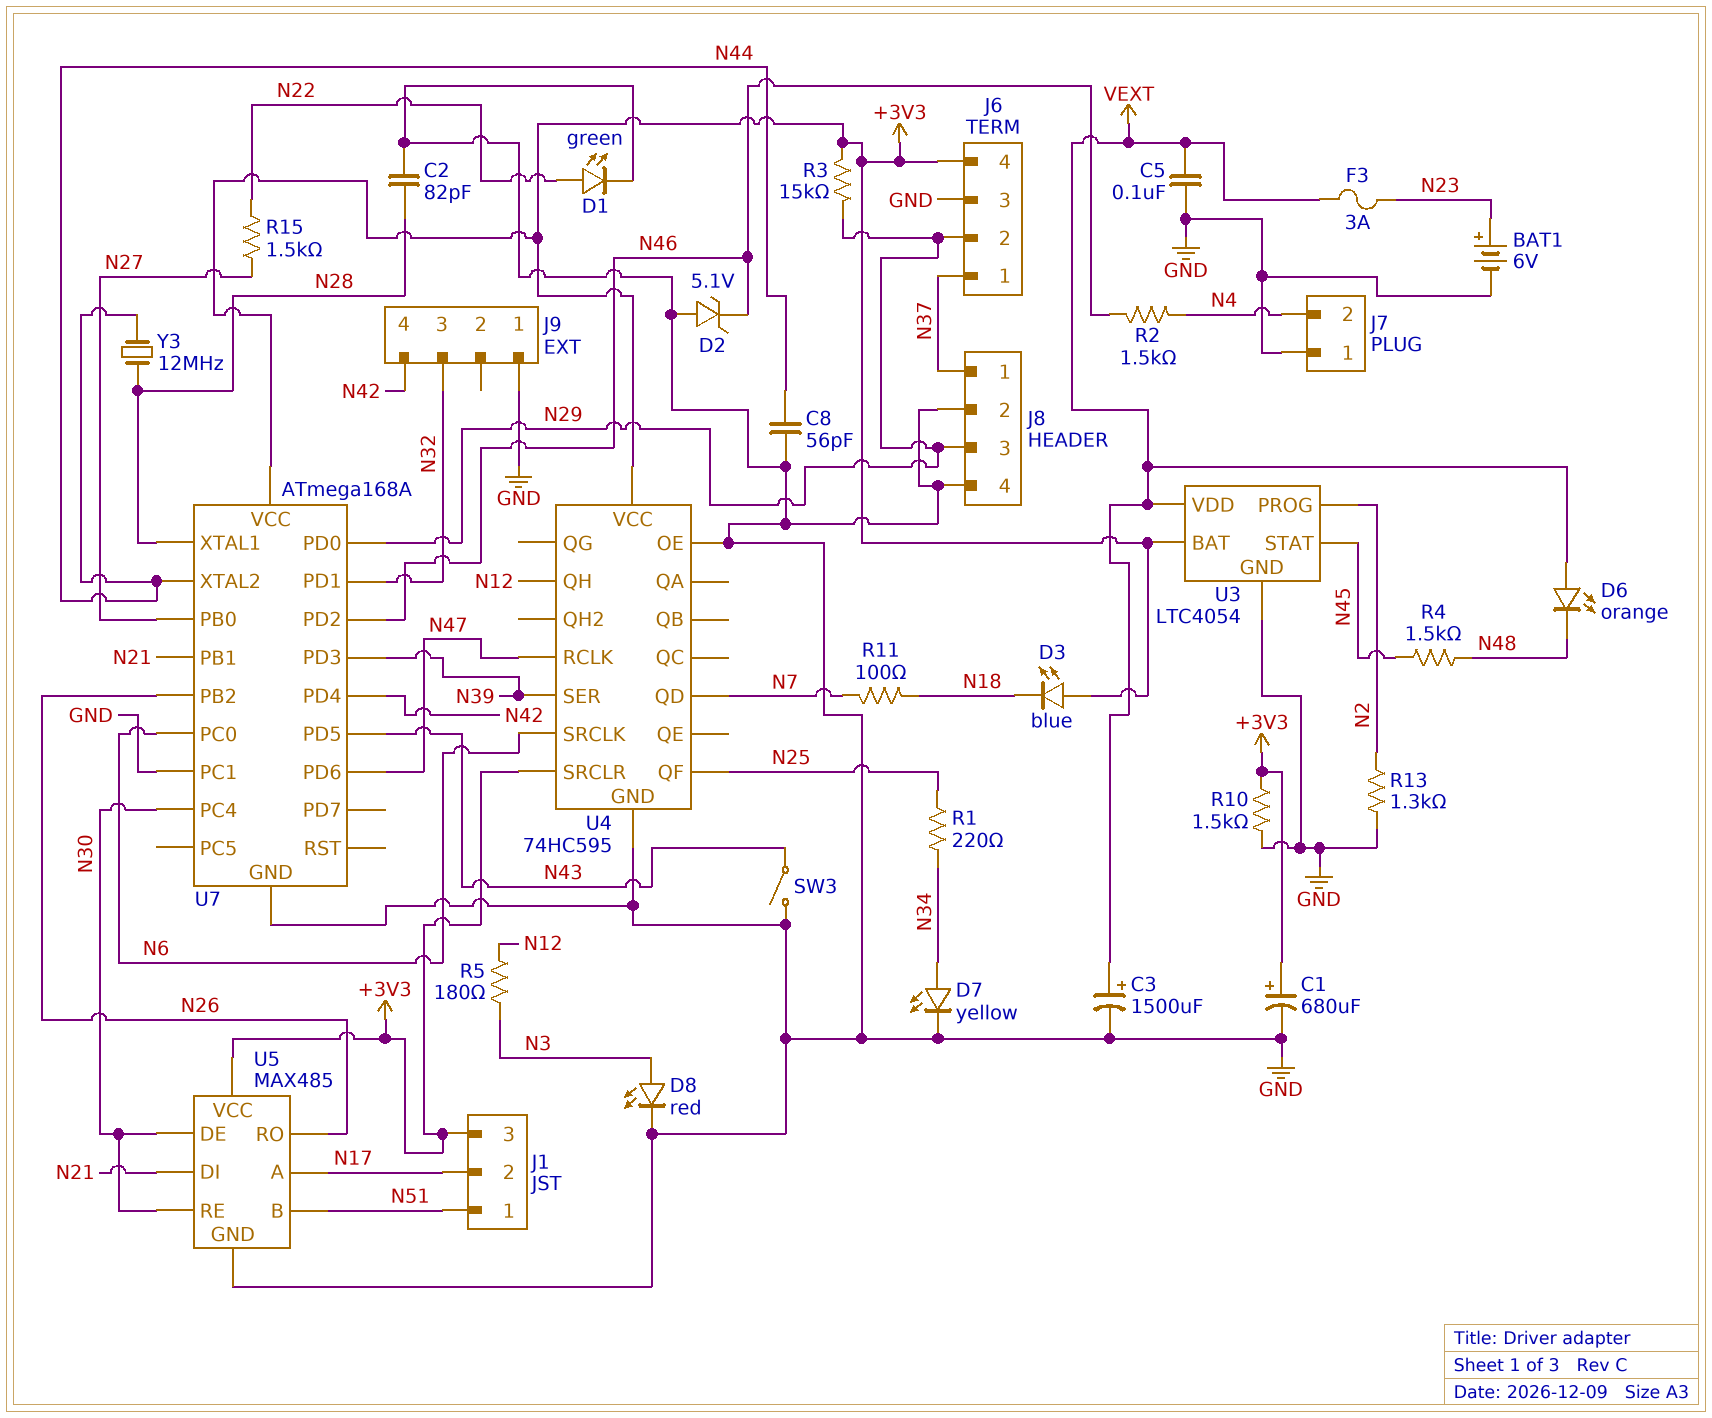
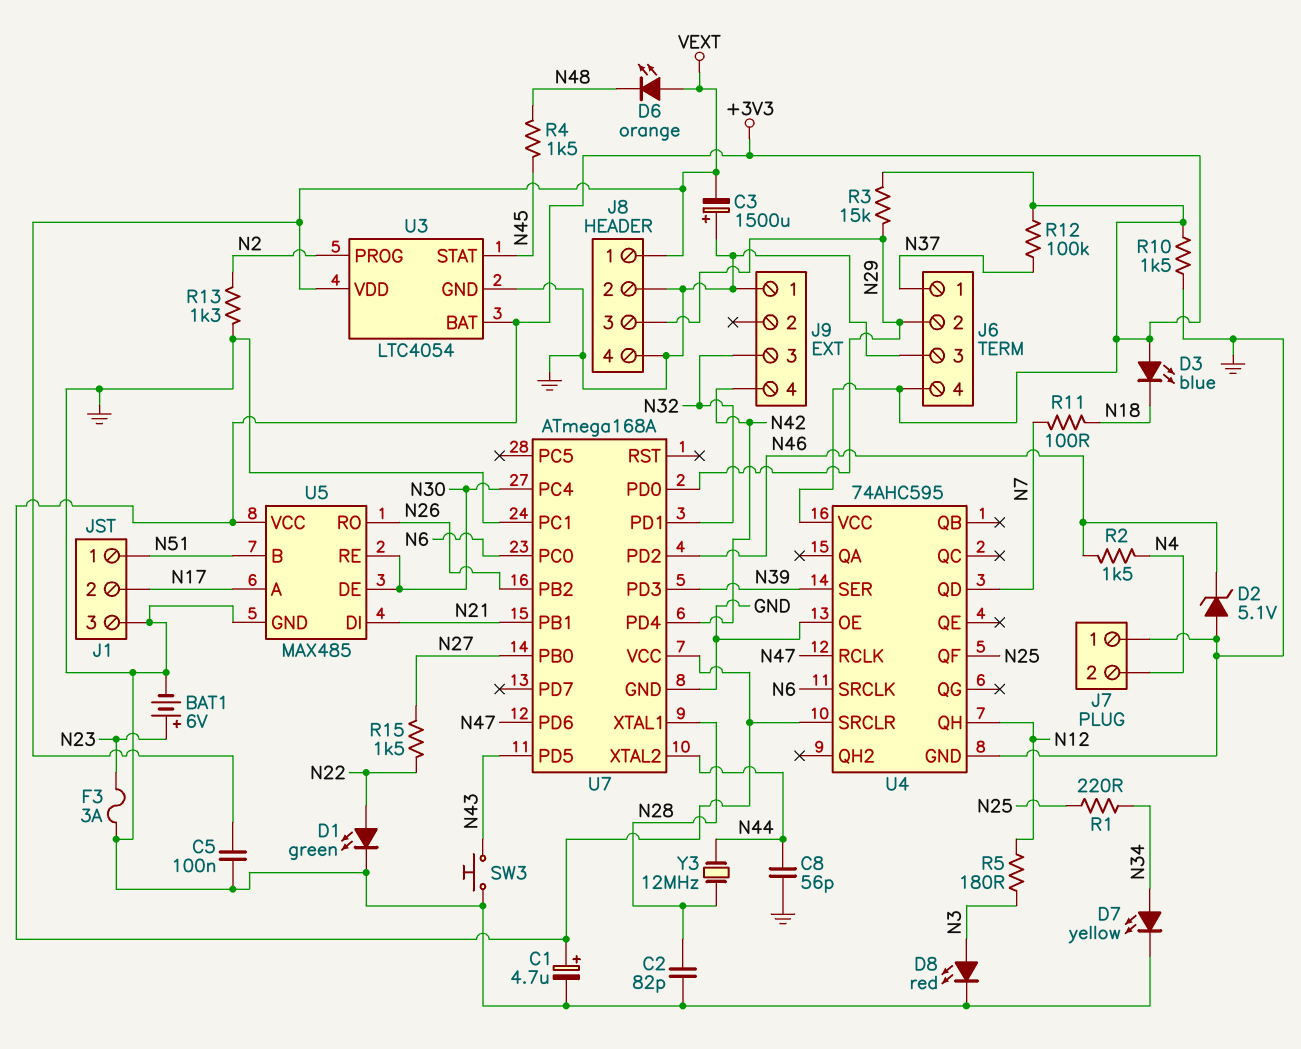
C1: 680uF (plus +3V3, minus GND) -> 4.7uF (plus +3V3, minus GND)
C3: 1500uF (plus VEXT, minus GND) -> 1500uF (plus GND, minus VEXT)
F3: 3A (N23, VEXT) -> 3A (GND, N23)
J1 pin 3: +3V3 -> GND
J8 pin 1: N37 -> VEXT
R12: none -> 100k (+3V3, N37)
SW3: switch (GND, N43) -> button (GND, N43)
U4: 74HC595 -> 74AHC595

